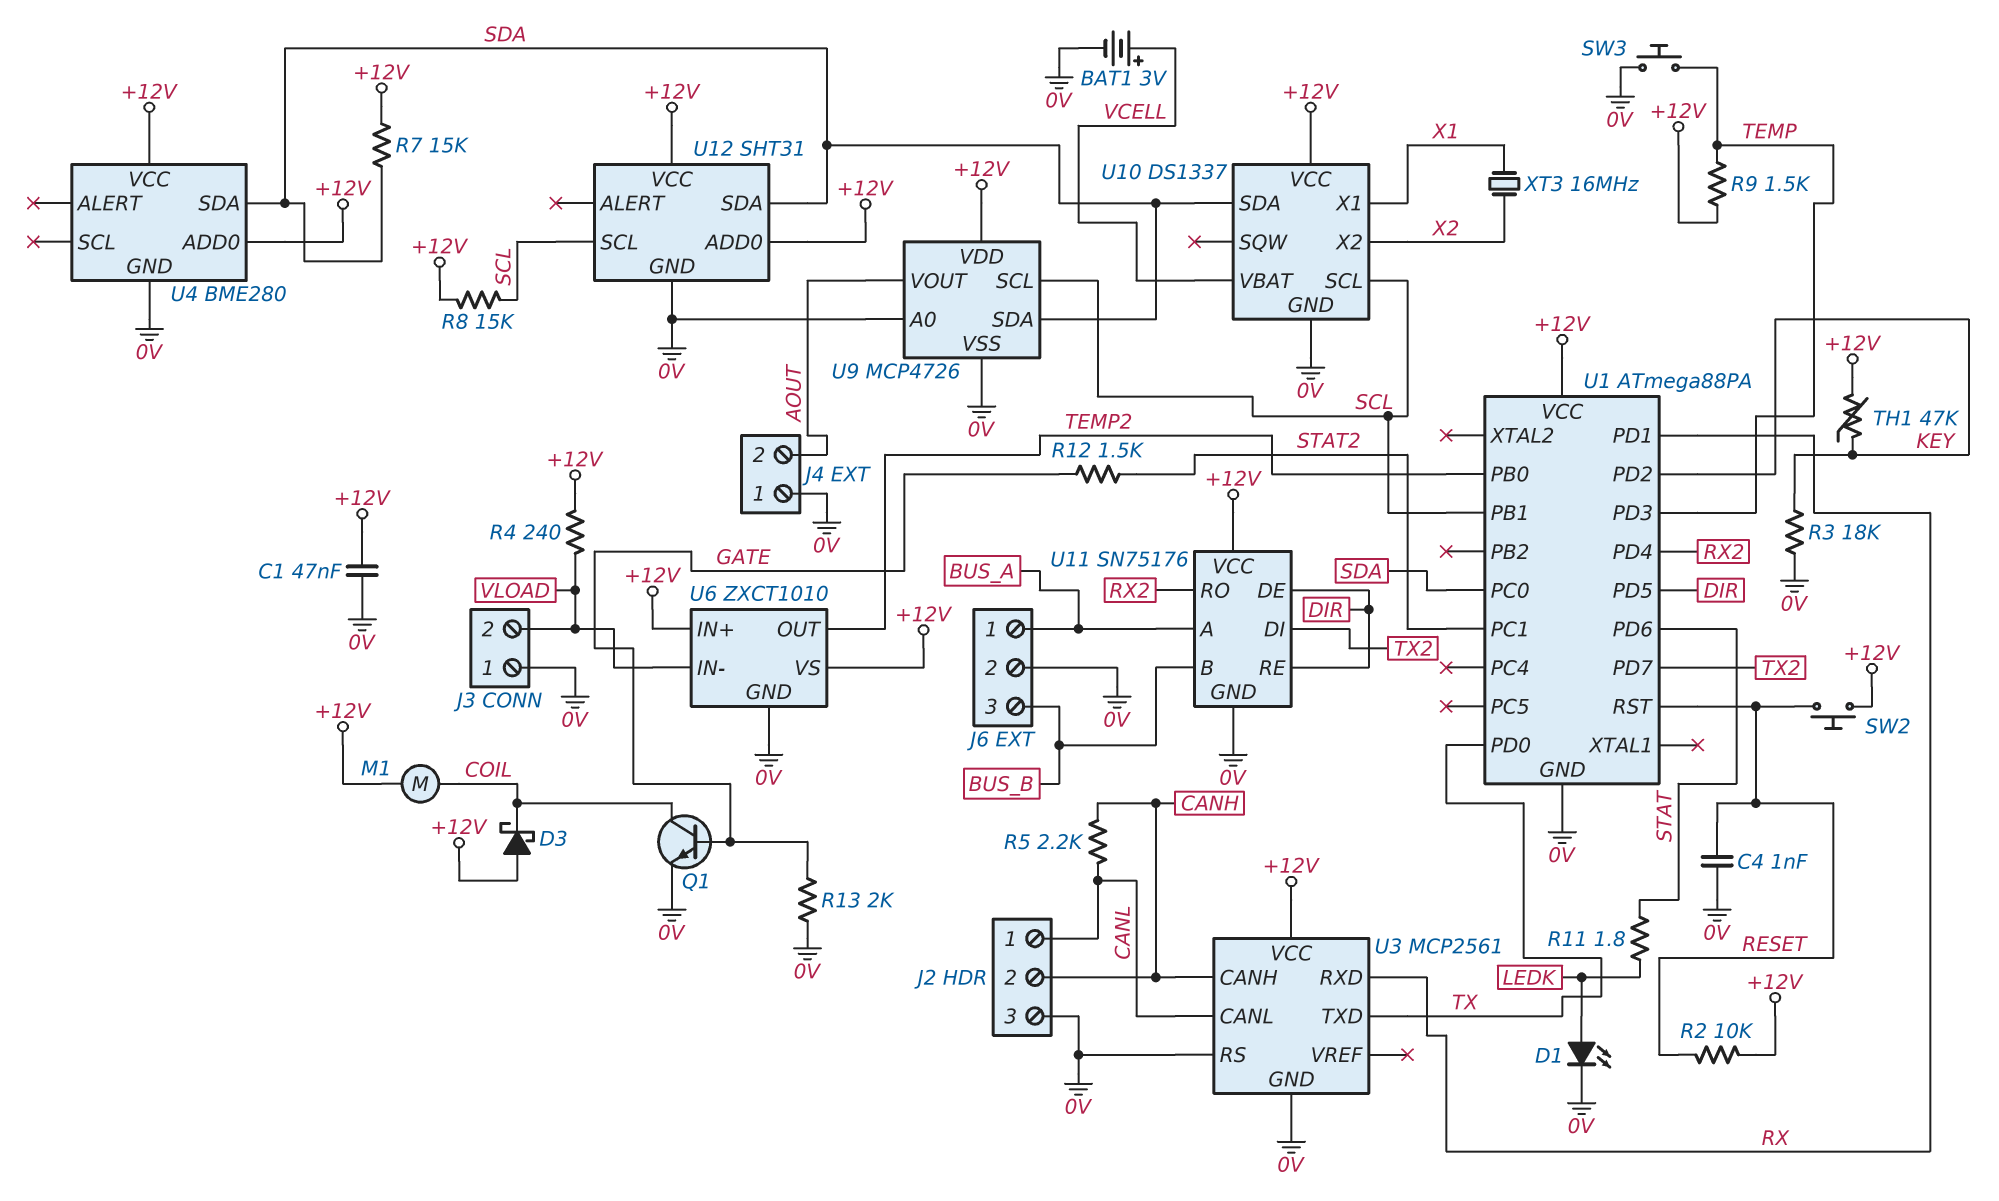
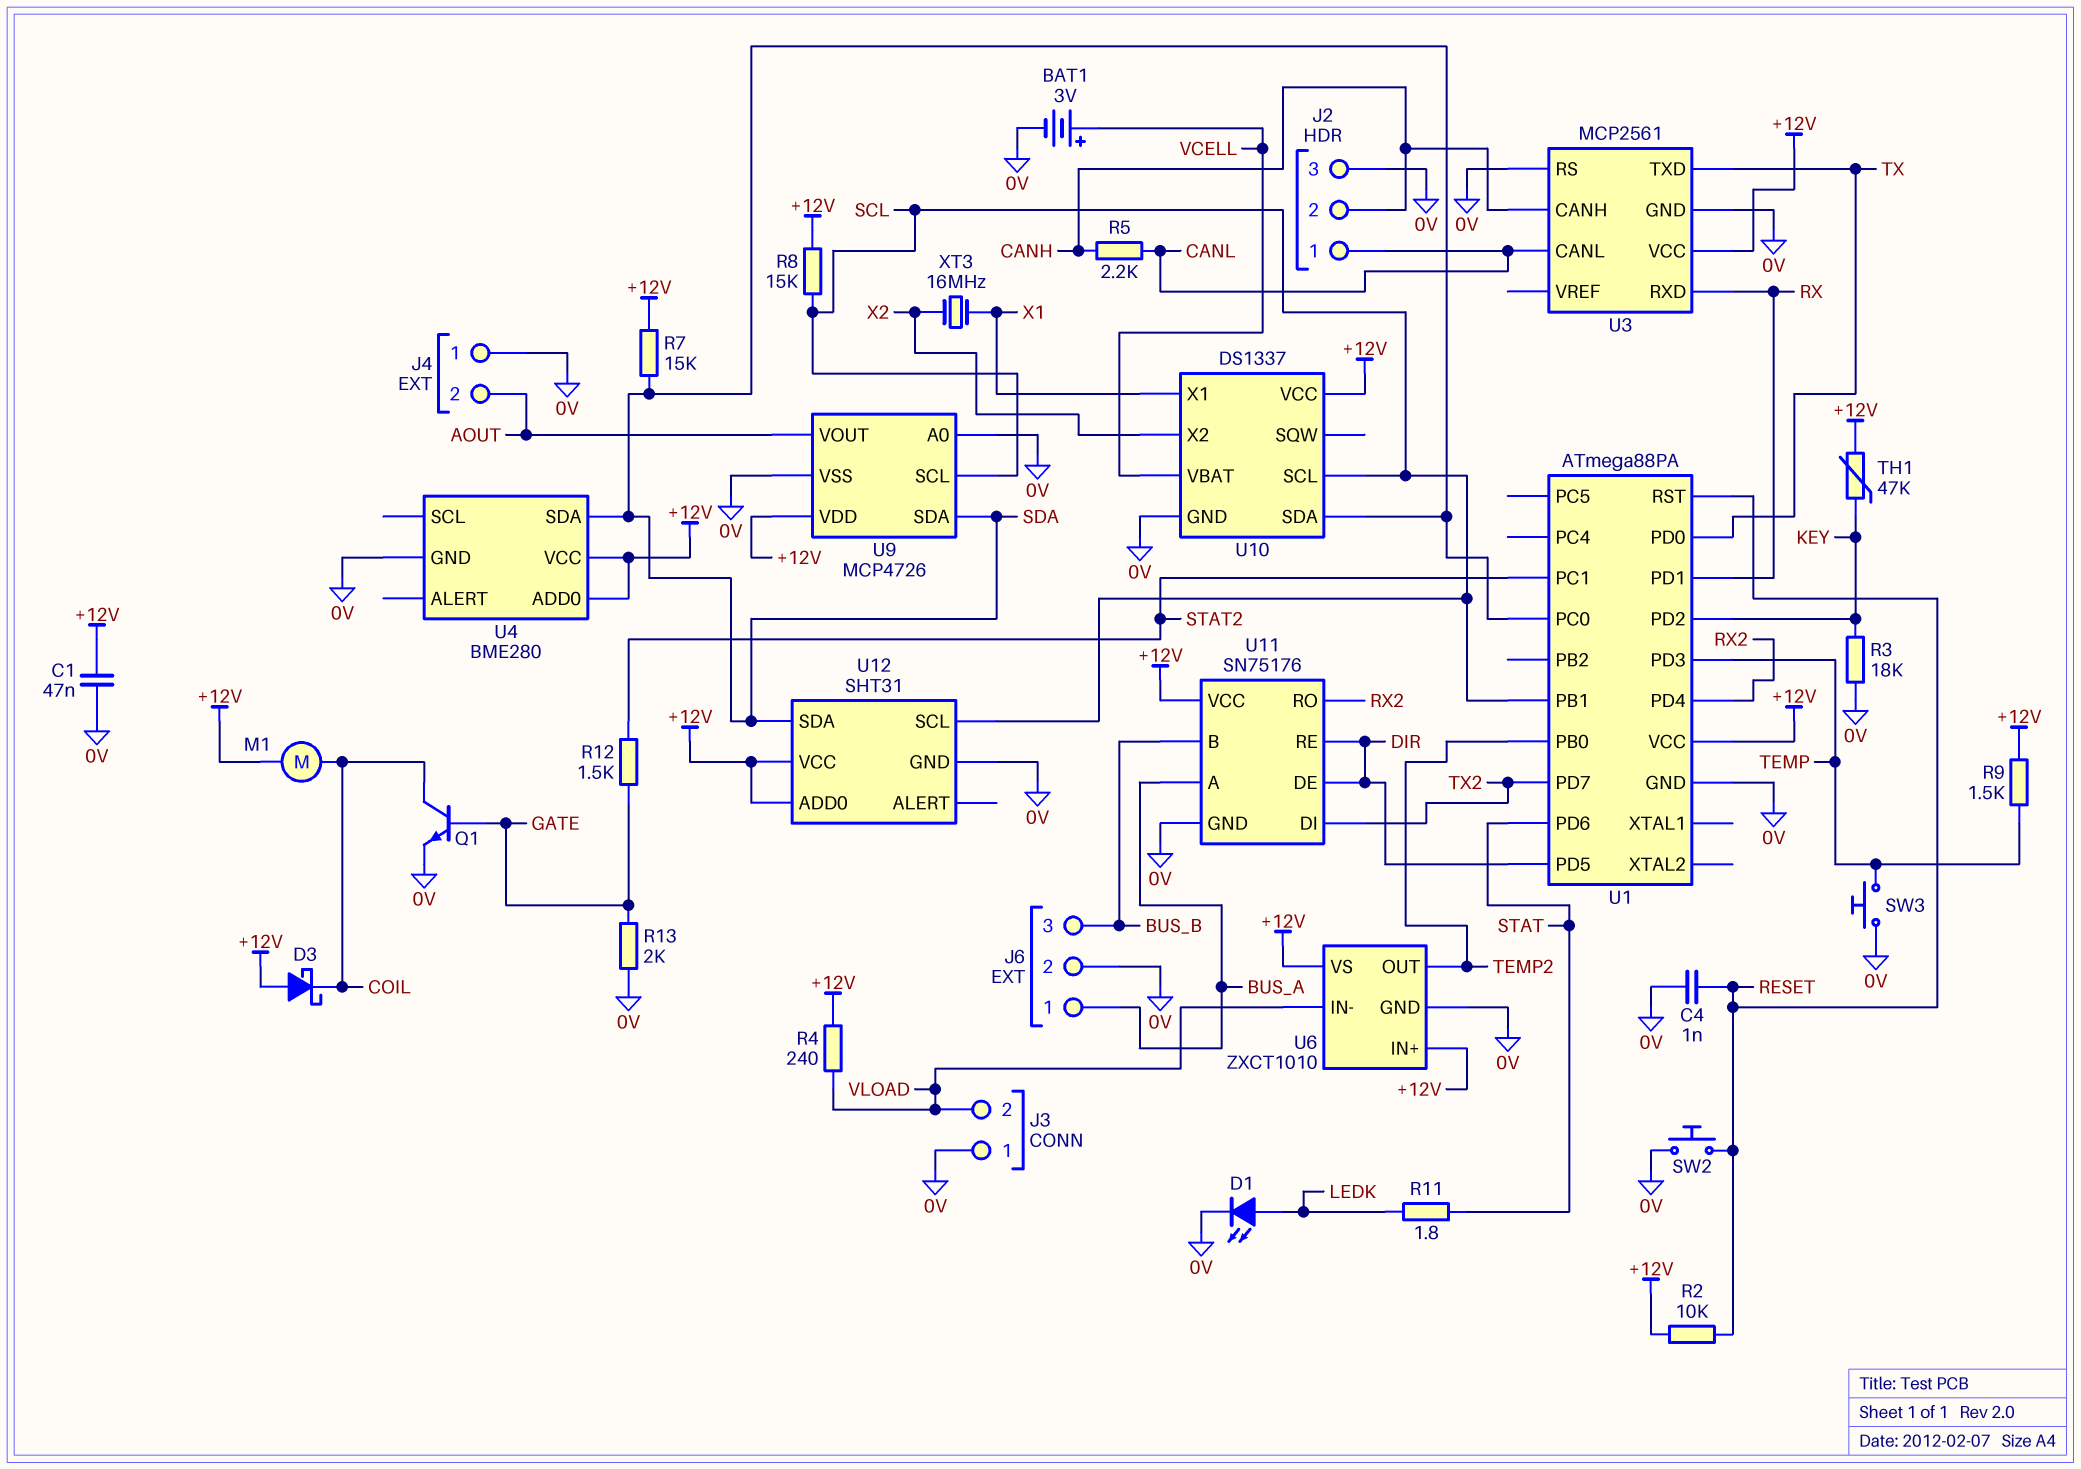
SW2: button (+12V, RESET) -> button (0V, RESET)

